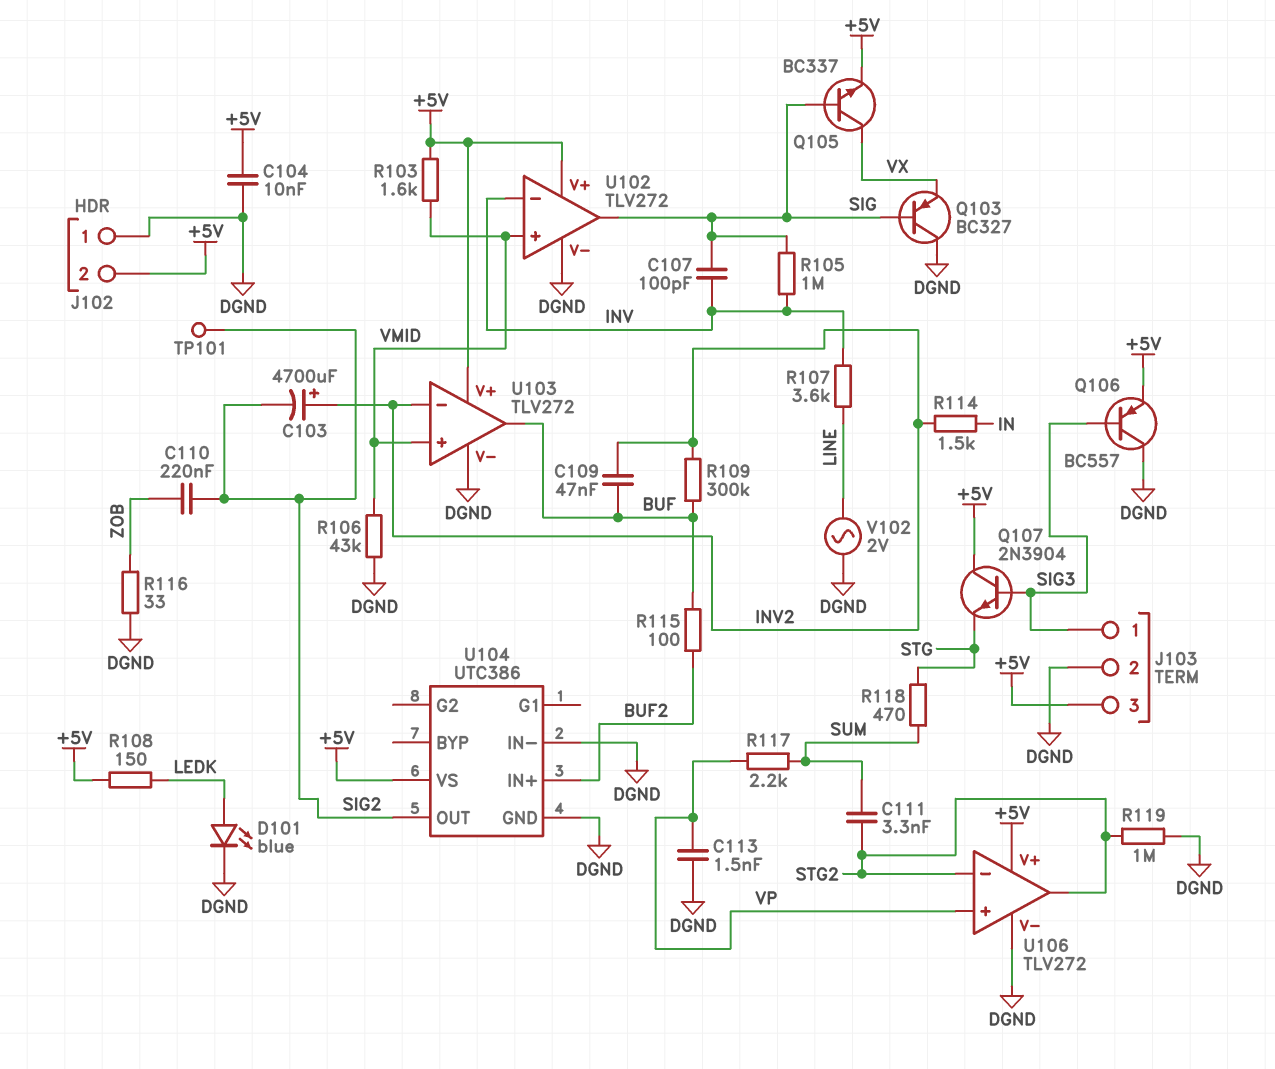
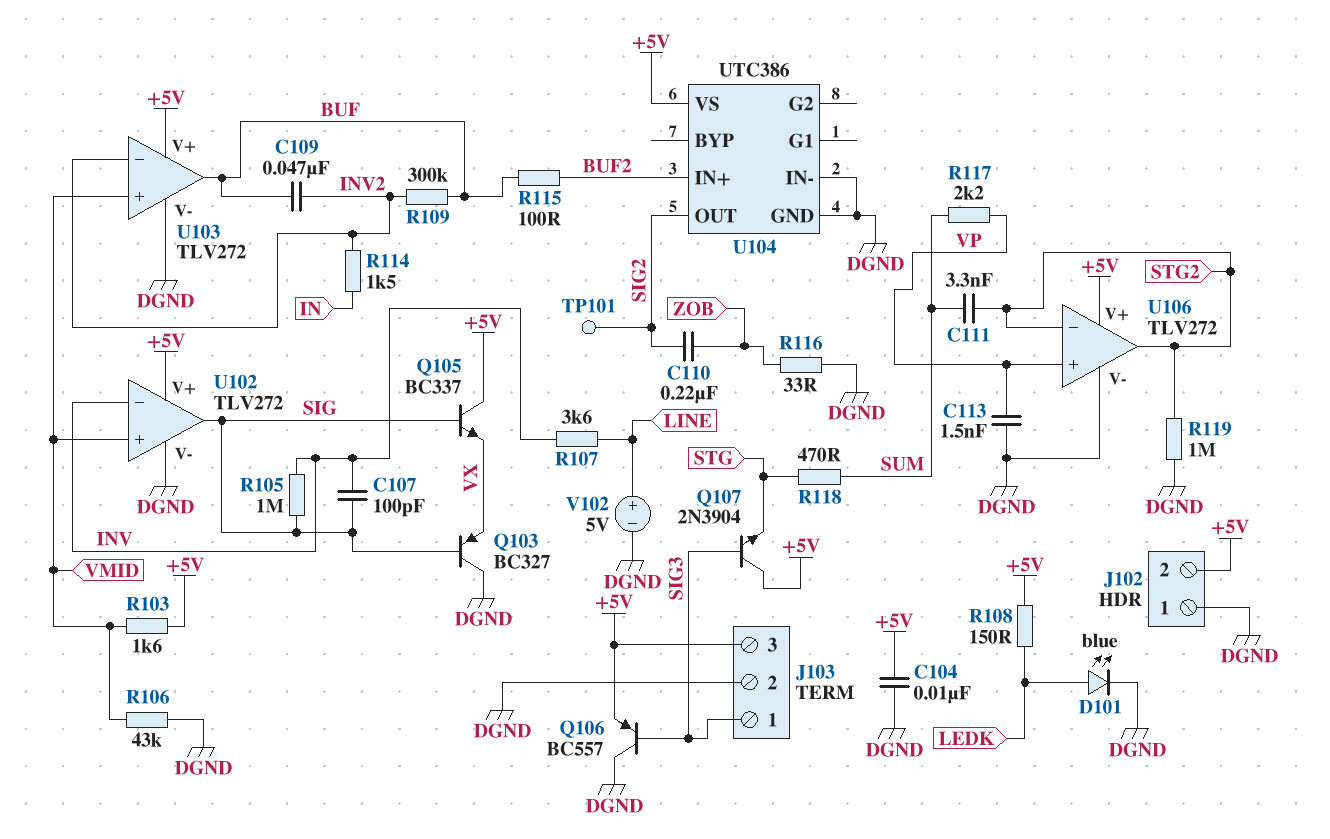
C103: 4700uF (plus INV2, minus SIG2) -> none
Q105: NPN BC337 (B SIG, C VX, E +5V) -> NPN BC337 (B SIG, C +5V, E VX)
V102: AC 2V (DGND, LINE) -> 5V (plus LINE, minus DGND)

